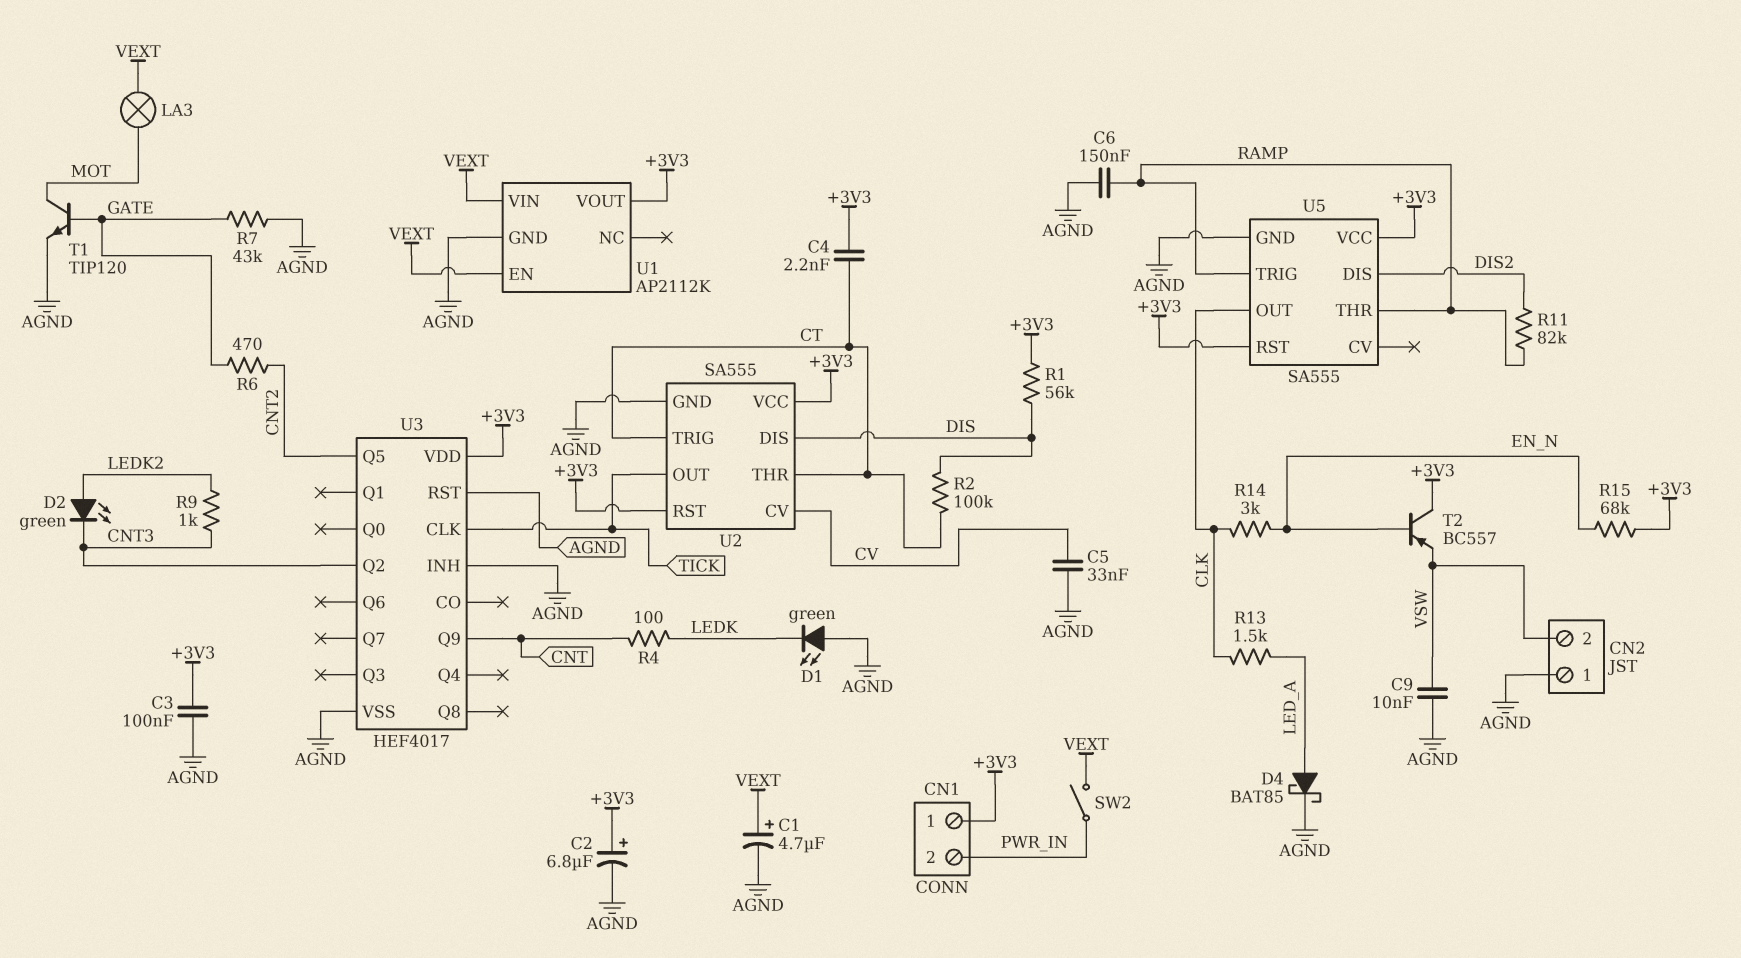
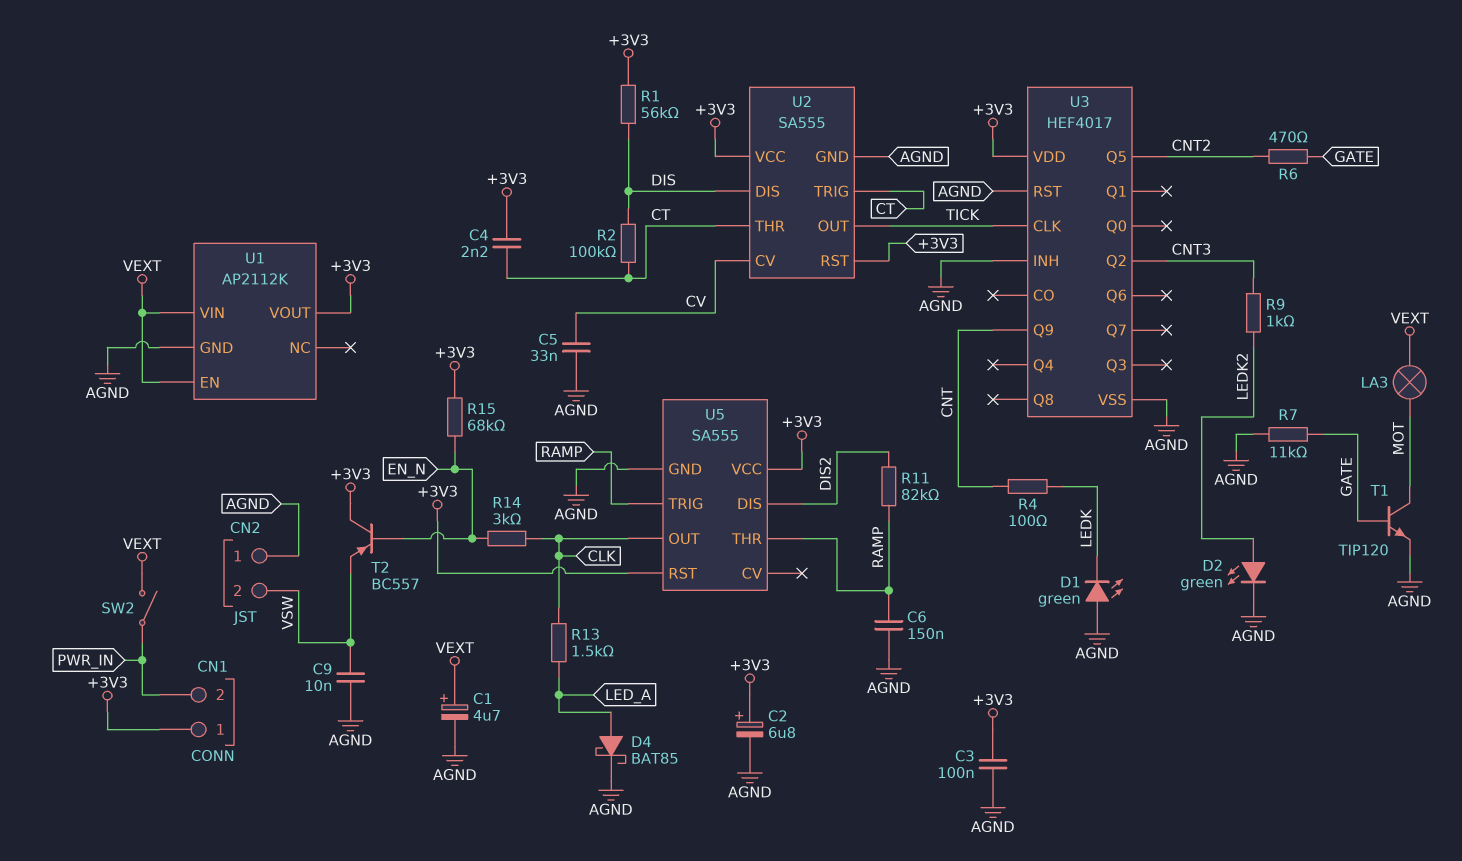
D2: LED green (A LEDK2, K CNT3) -> LED green (A LEDK2, K AGND)
R7: 43k (AGND, GATE) -> 11k (AGND, GATE)

